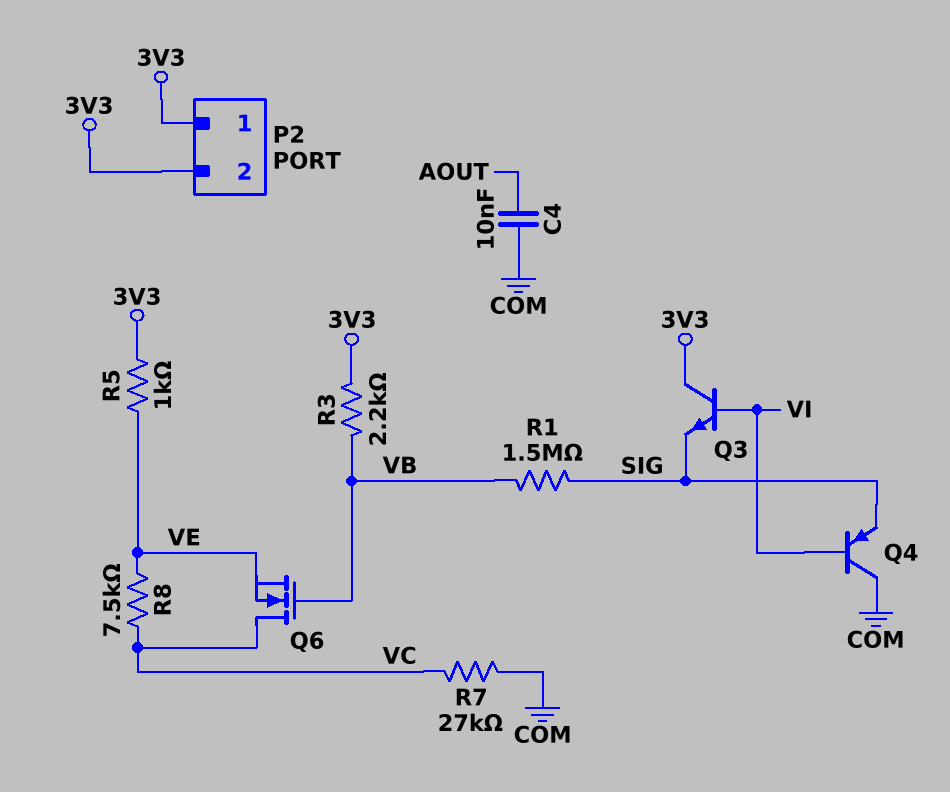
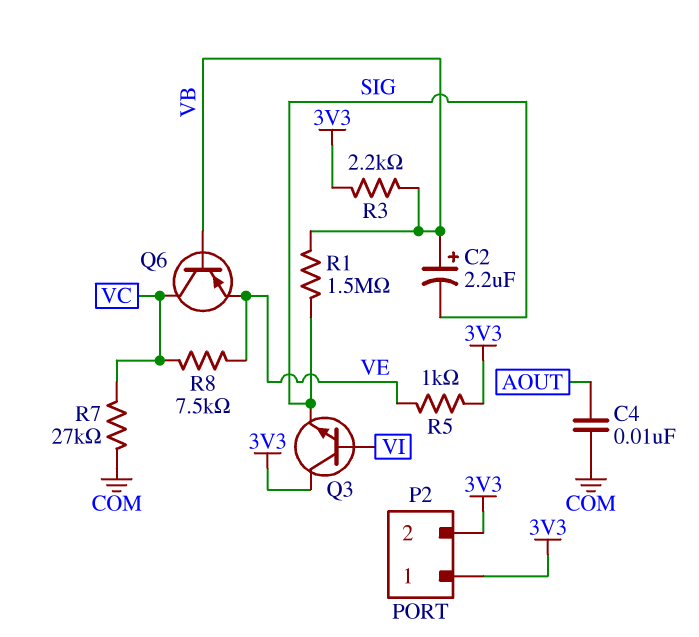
C2: none -> 2.2uF (plus VB, minus SIG)
Q4: PNP (B VI, C COM, E SIG) -> none
Q6: NMOS (G VB, D VC, S VE) -> PNP (B VB, C VC, E VE)

